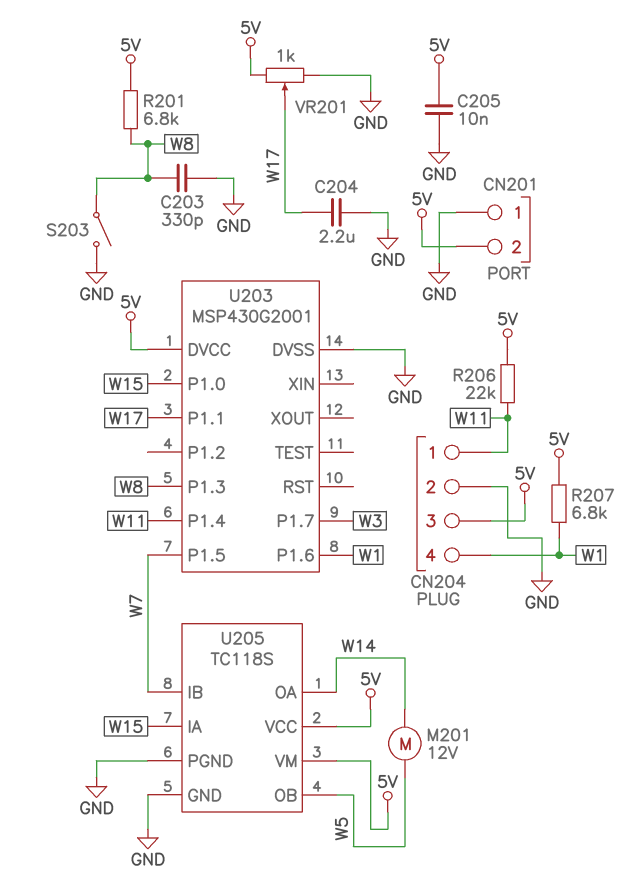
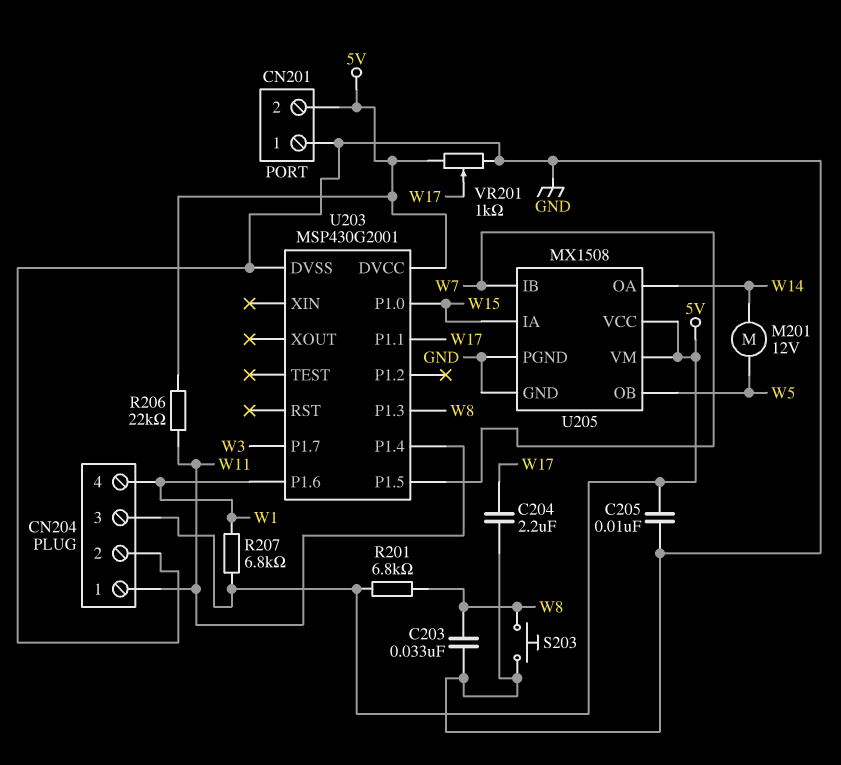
C203: 330pF (GND, W8) -> 33nF (GND, W8)
S203: switch (GND, W8) -> button (GND, W8)
U205: TC118S -> MX1508

